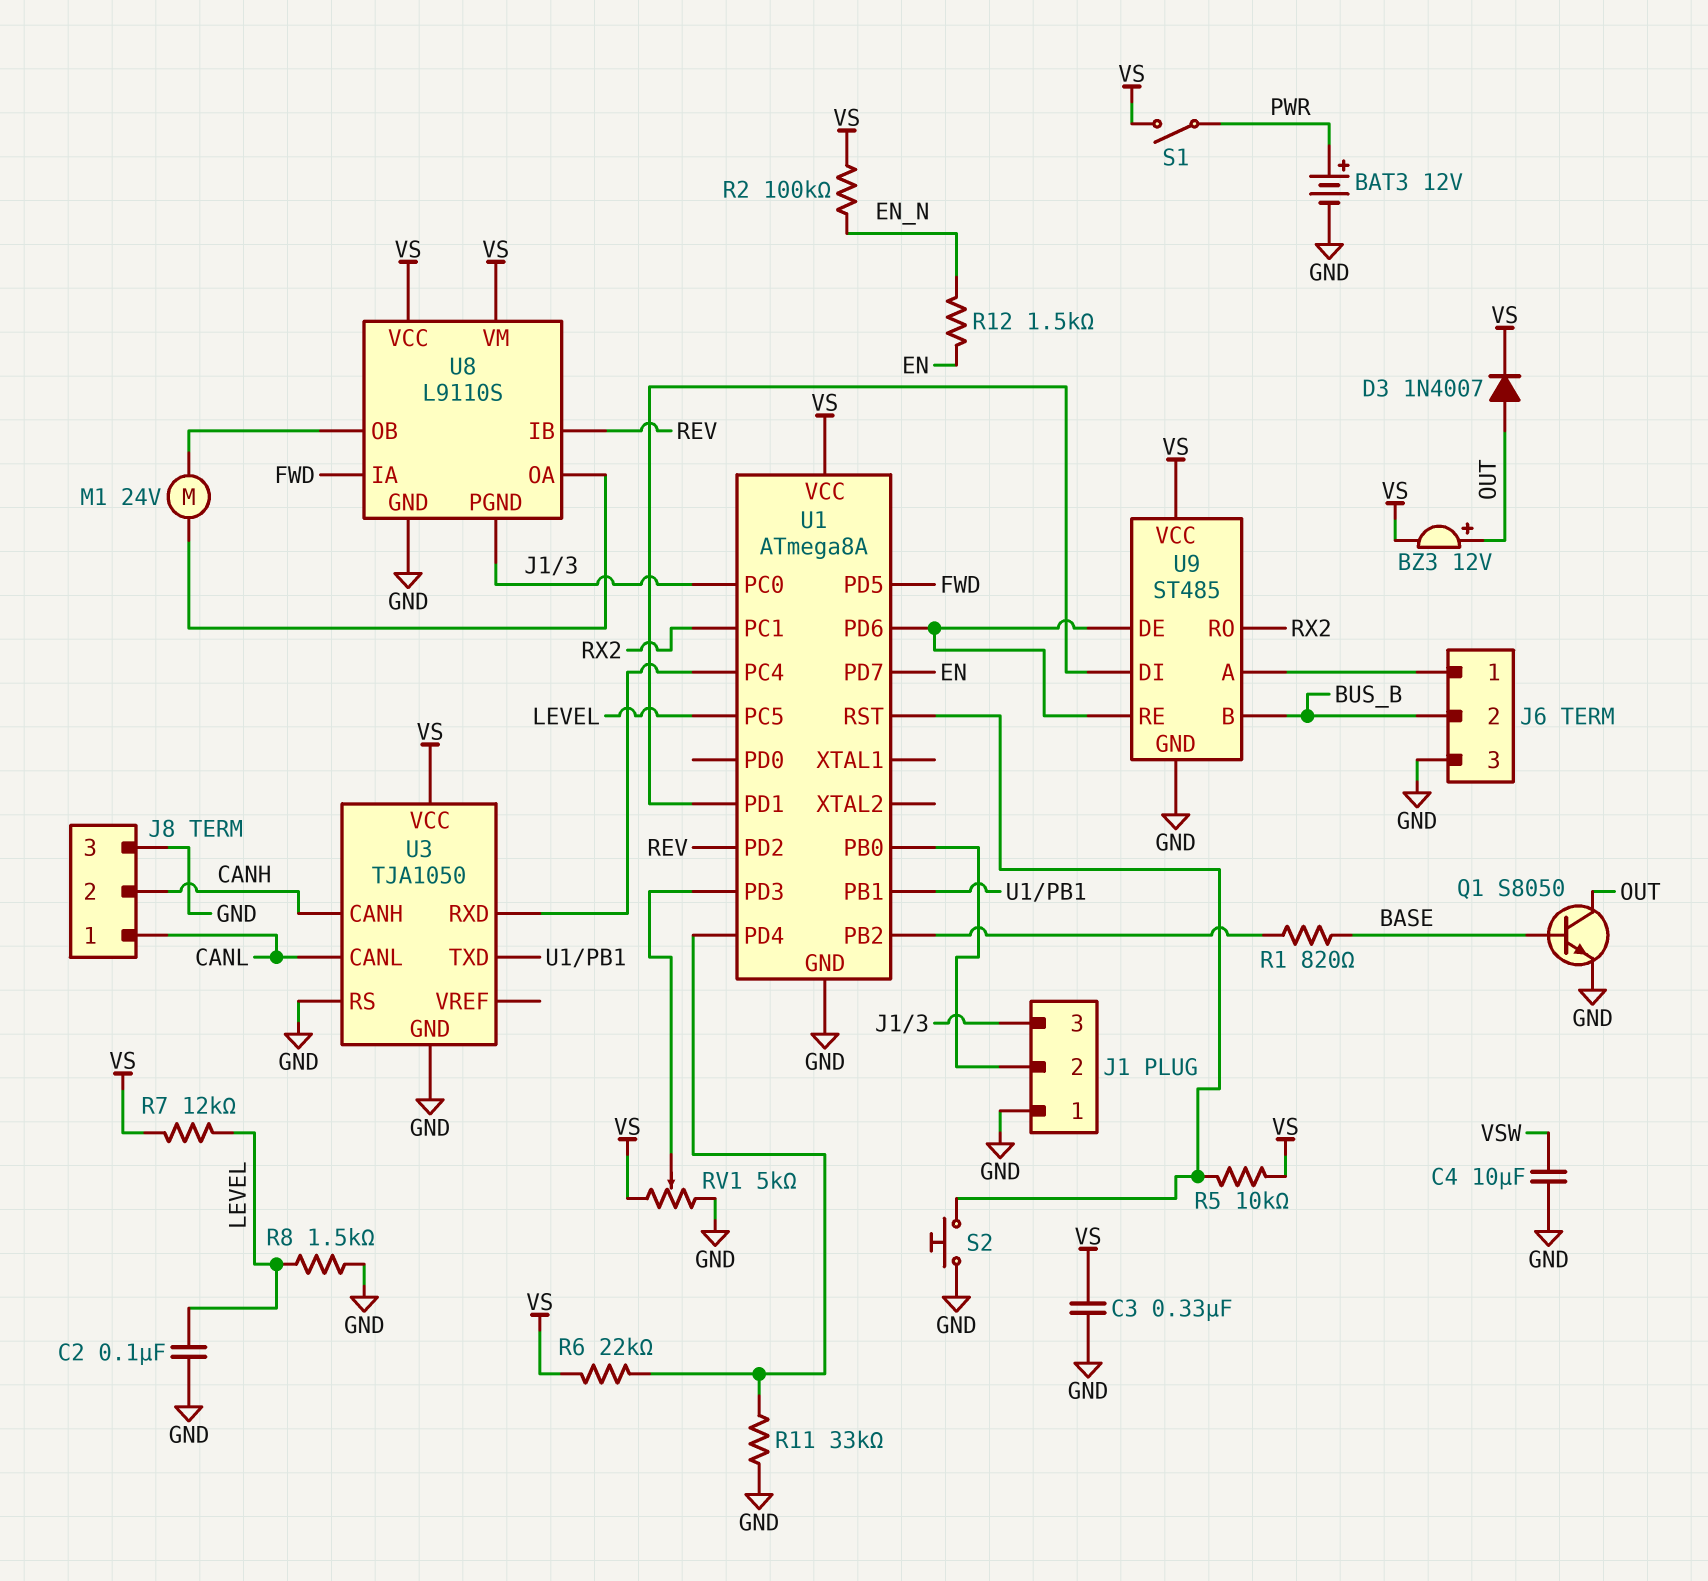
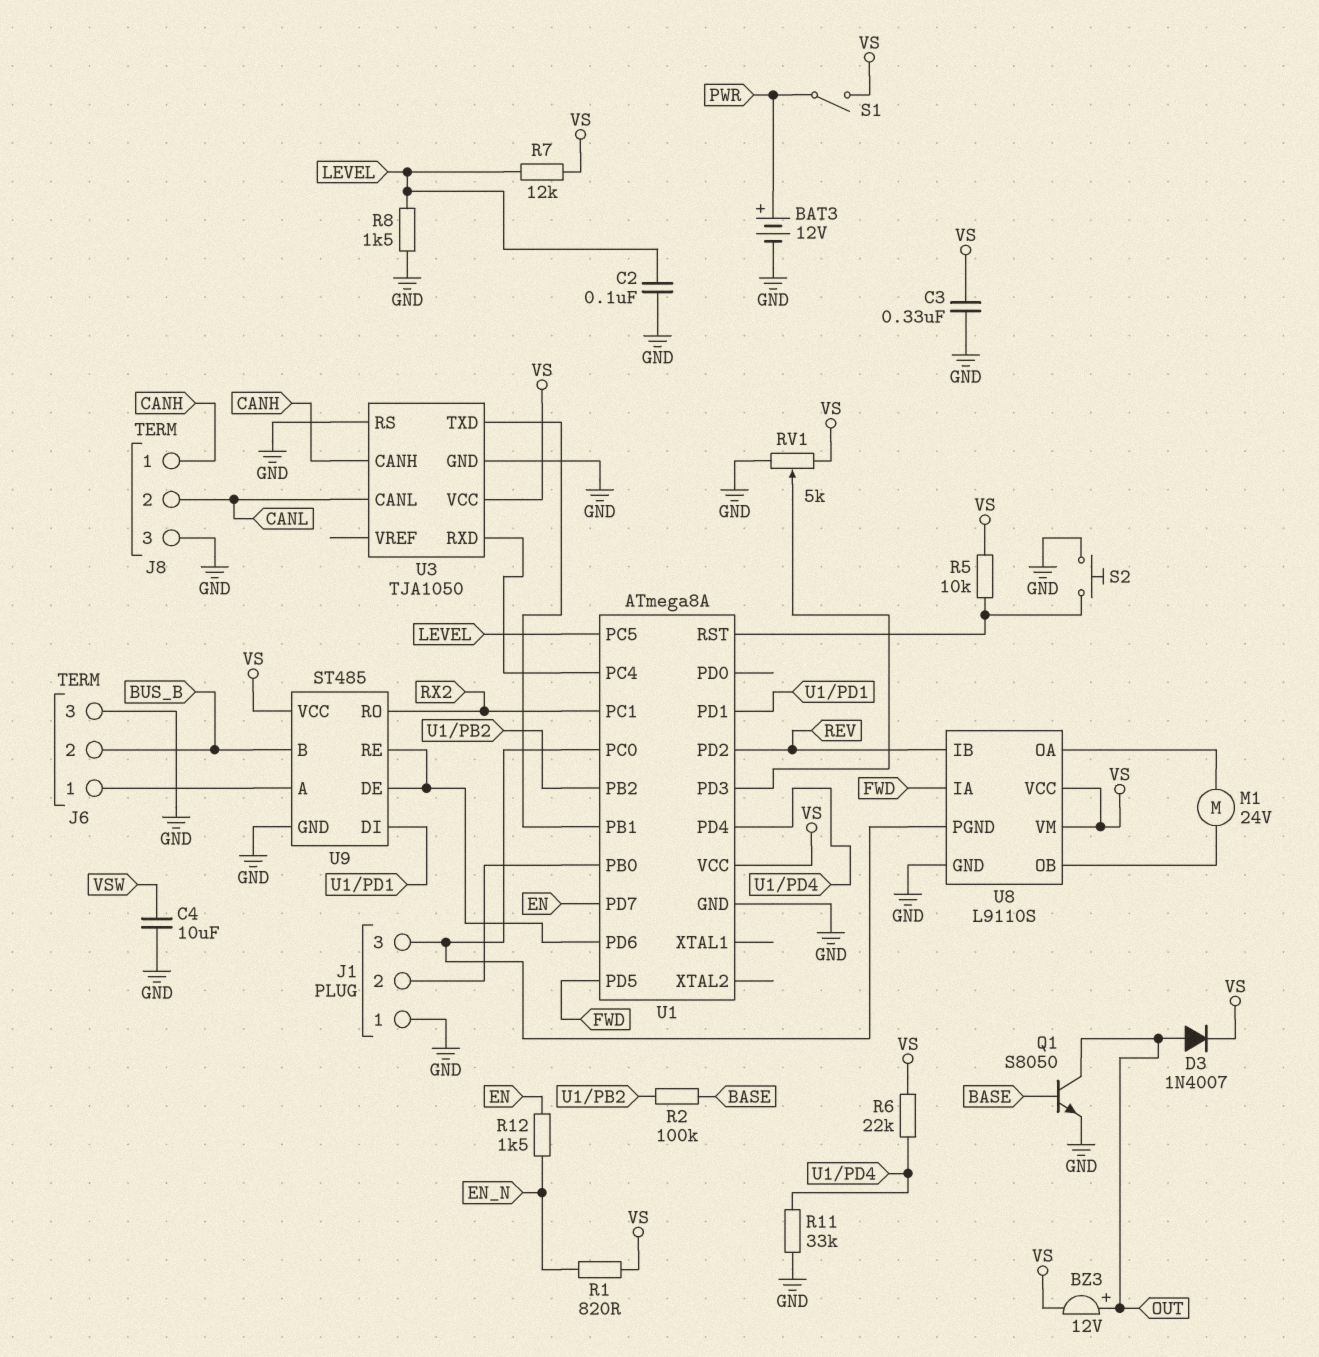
J8 pin 1: CANL -> CANH
J8 pin 2: CANH -> CANL
R1: 820 (BASE, U1/PB2) -> 820 (EN_N, VS)
R2: 100k (EN_N, VS) -> 100k (BASE, U1/PB2)

